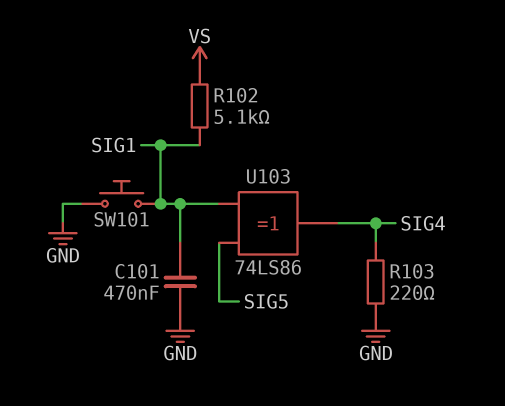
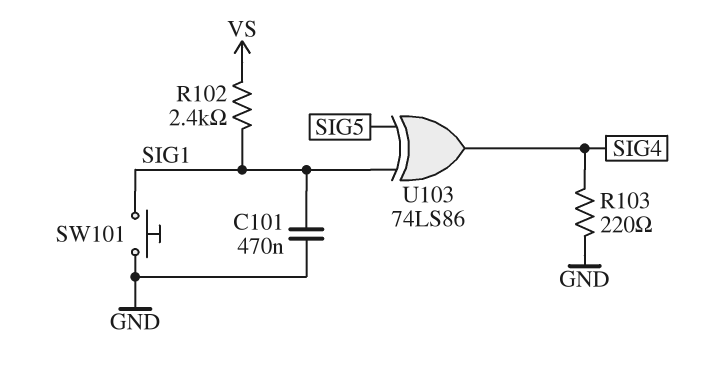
R102: 5.1k (SIG1, VS) -> 2.4k (SIG1, VS)

